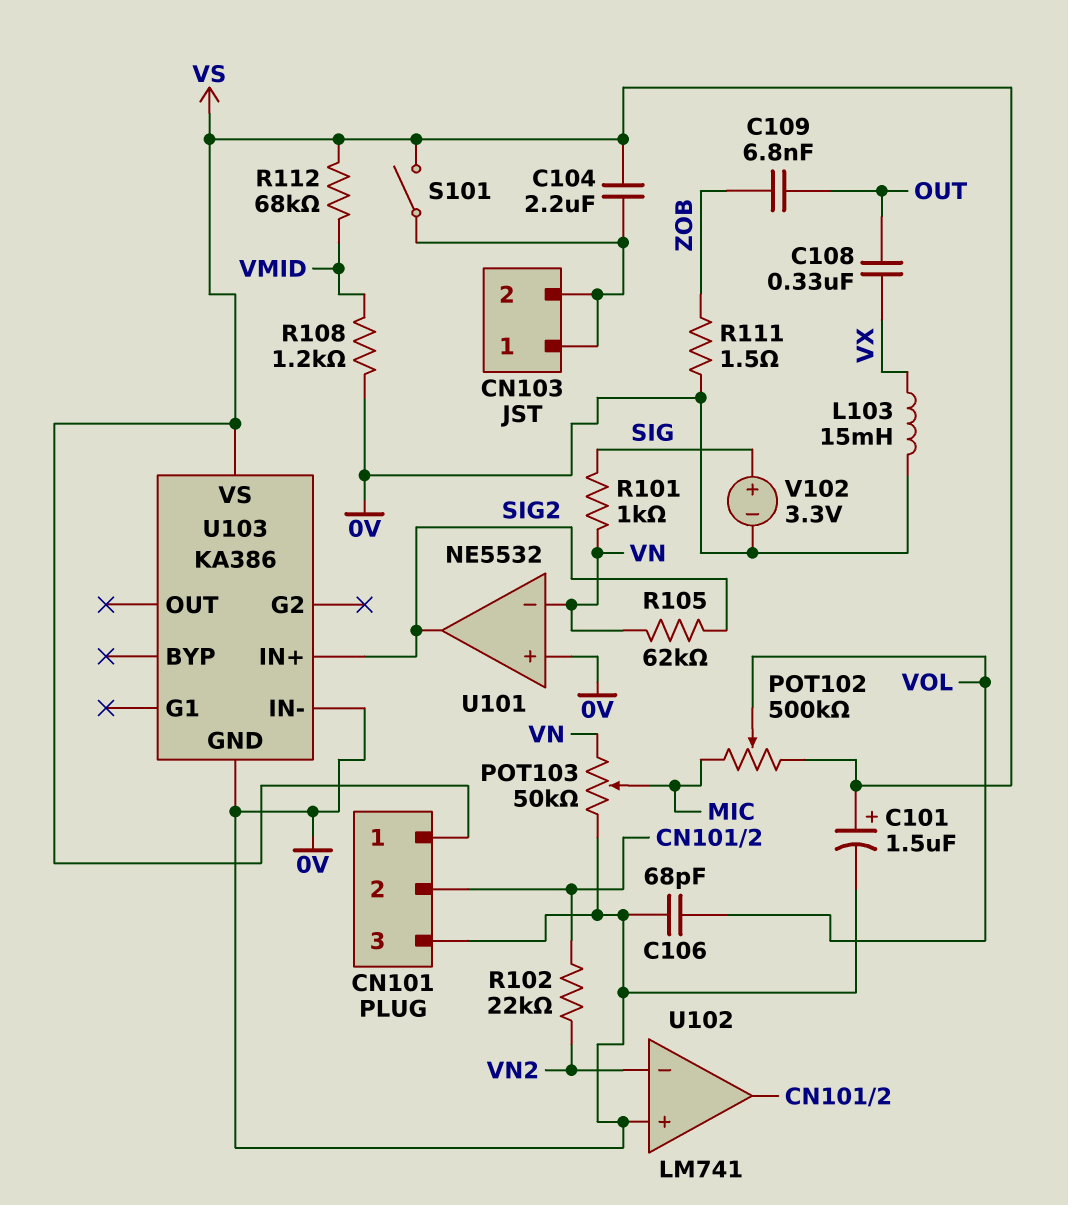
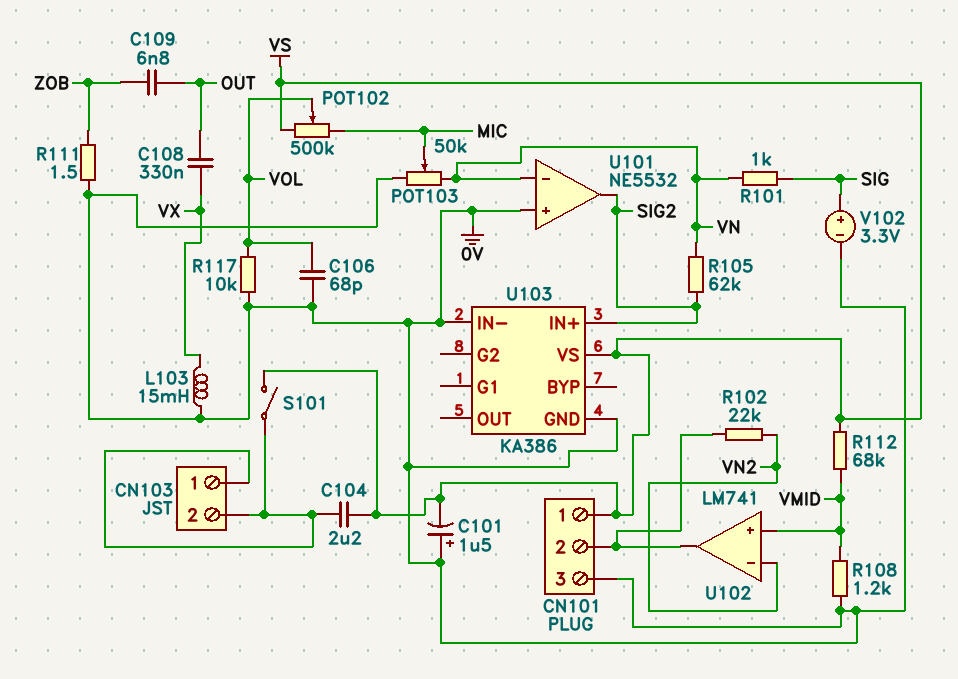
C101: 1.5uF (plus VS, minus 0V) -> 1.5uF (plus 0V, minus VS)
R117: none -> 10k (0V, VOL)
U102 pin in+: 0V -> VMID

